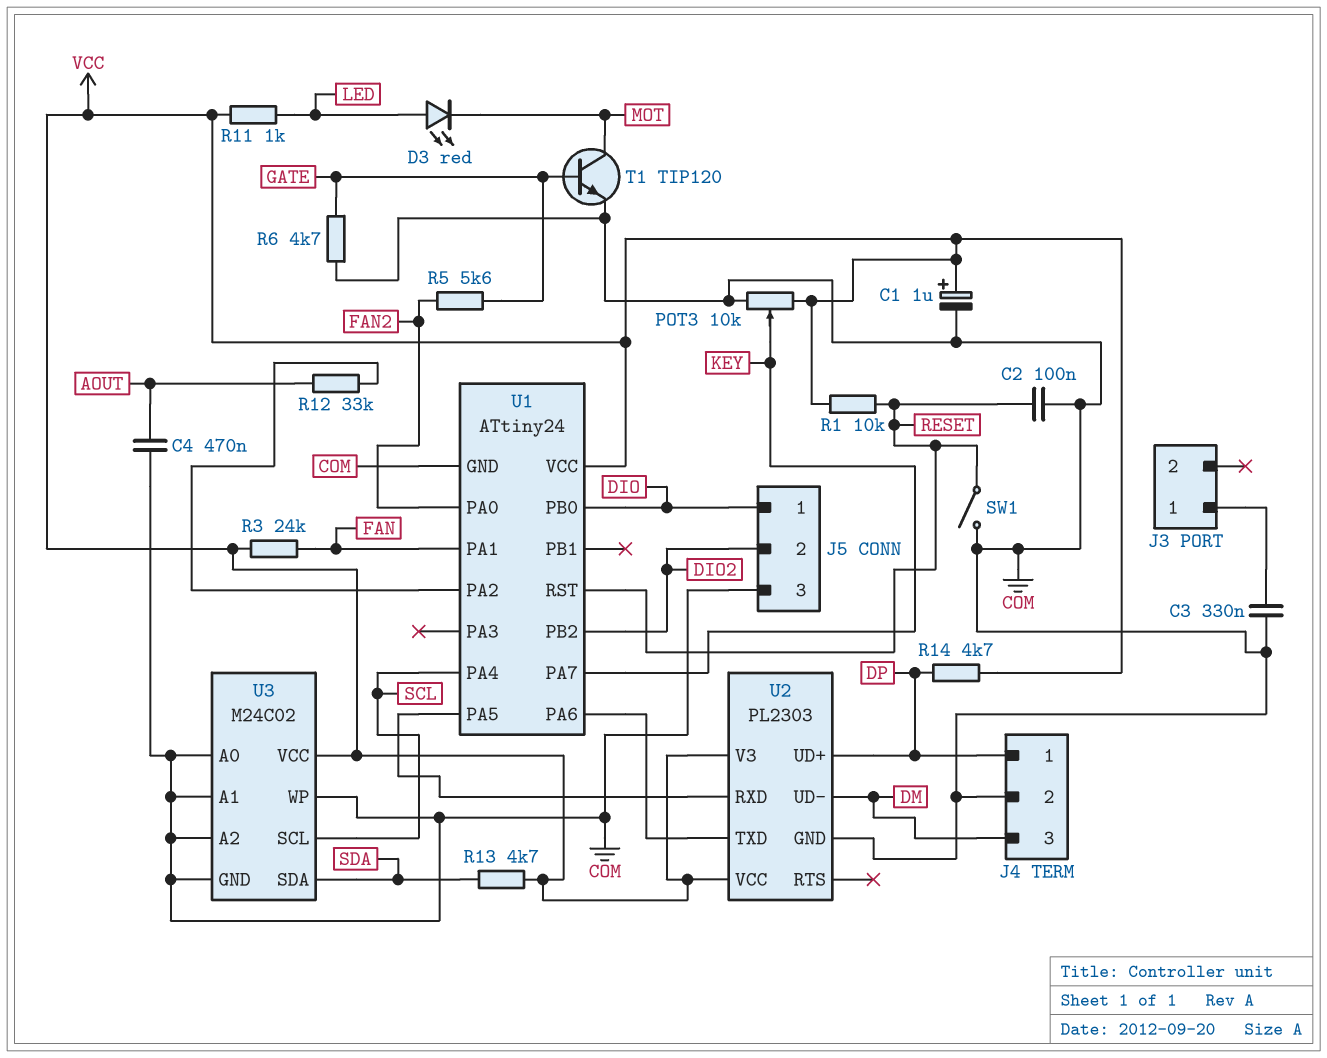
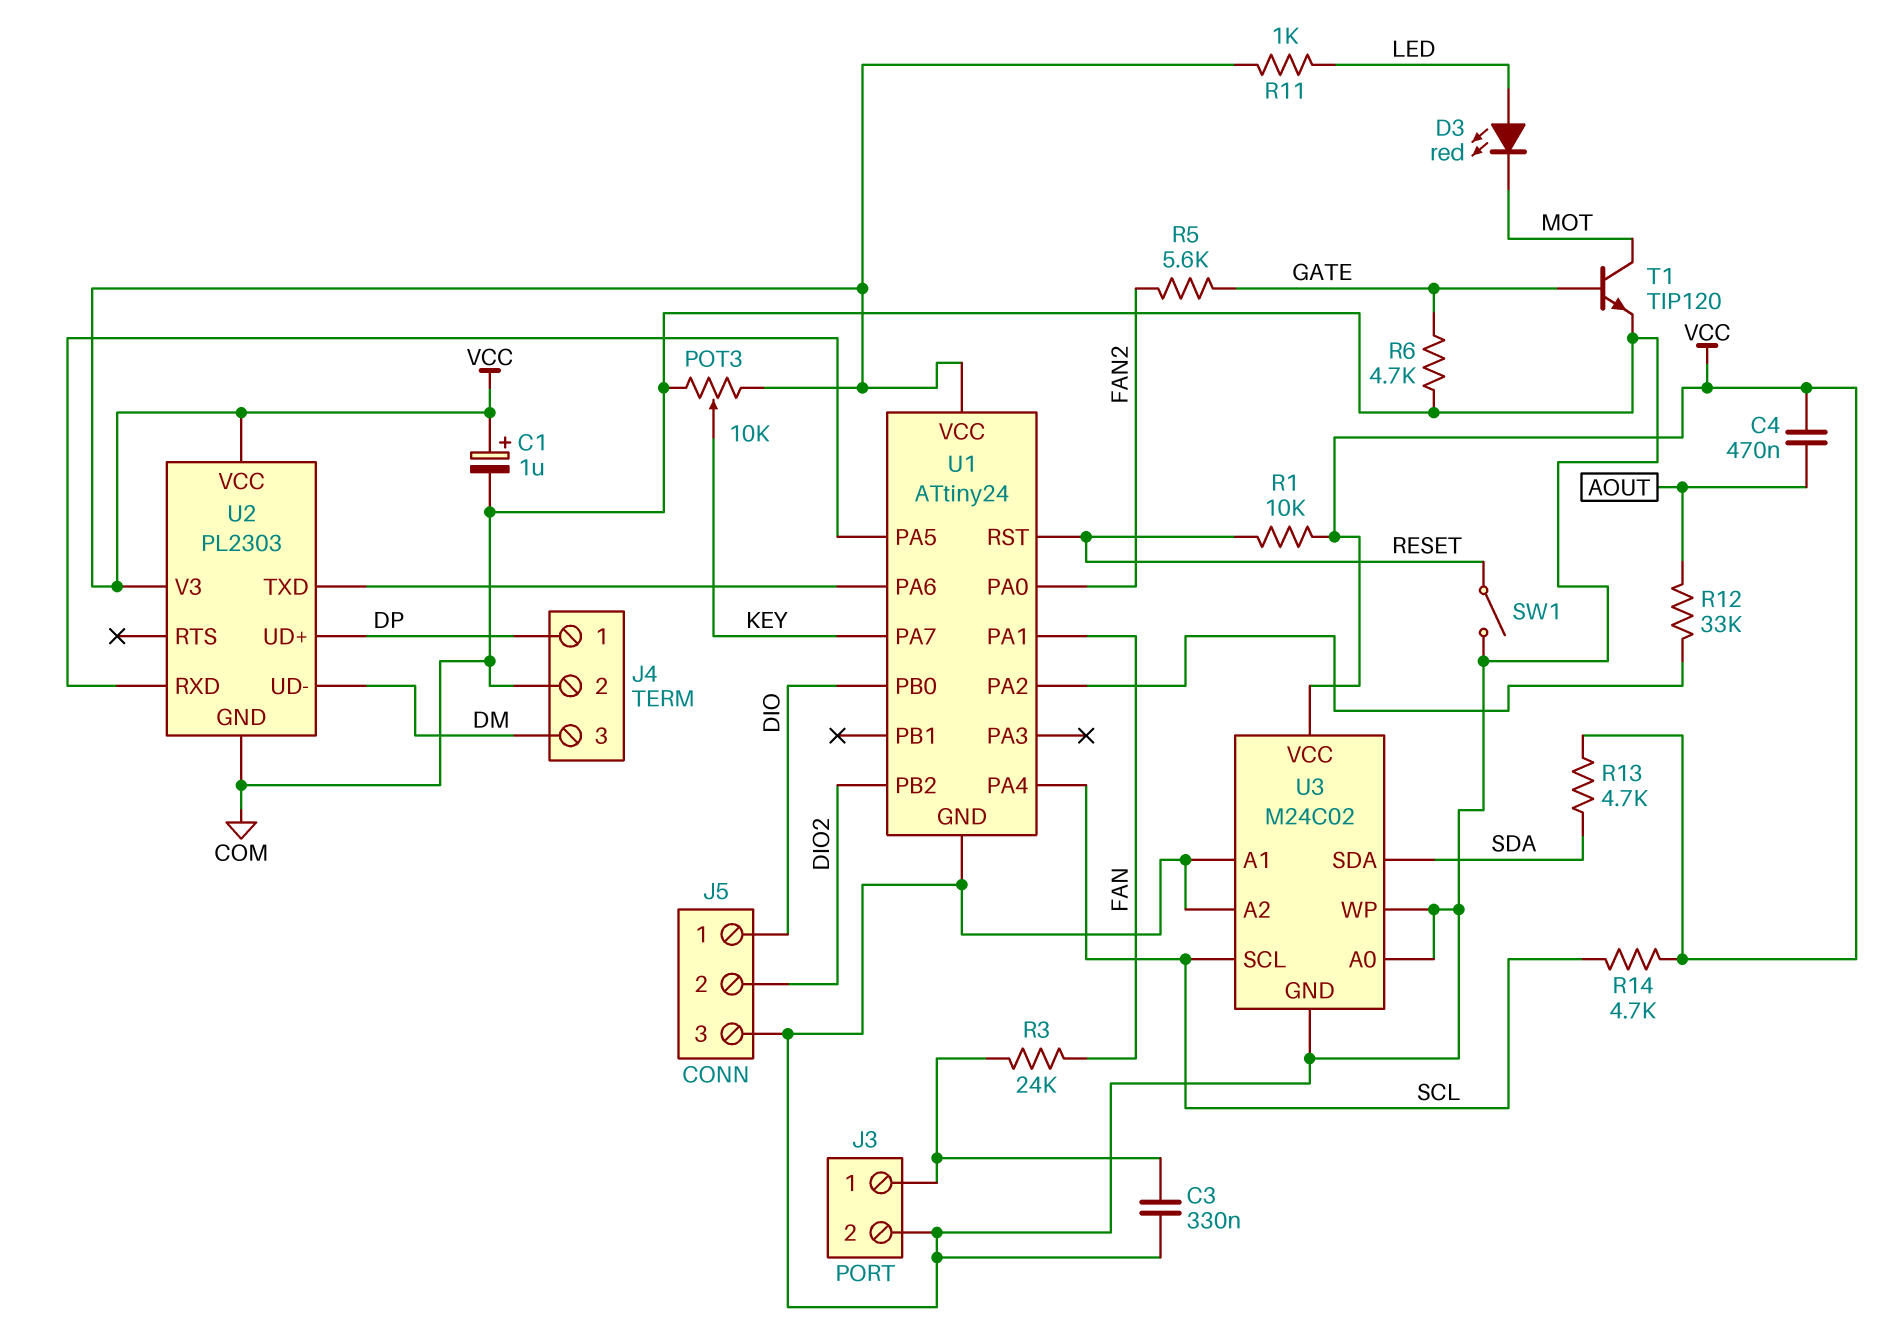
C2: 100nF (COM, RESET) -> none
C4: 470nF (AOUT, COM) -> 470nF (AOUT, VCC)
J3 pin 2: none -> COM
R3: 24k (FAN, VCC) -> 24k (FAN, J3/1)
R14: 4.7k (DP, VCC) -> 4.7k (SCL, VCC)

